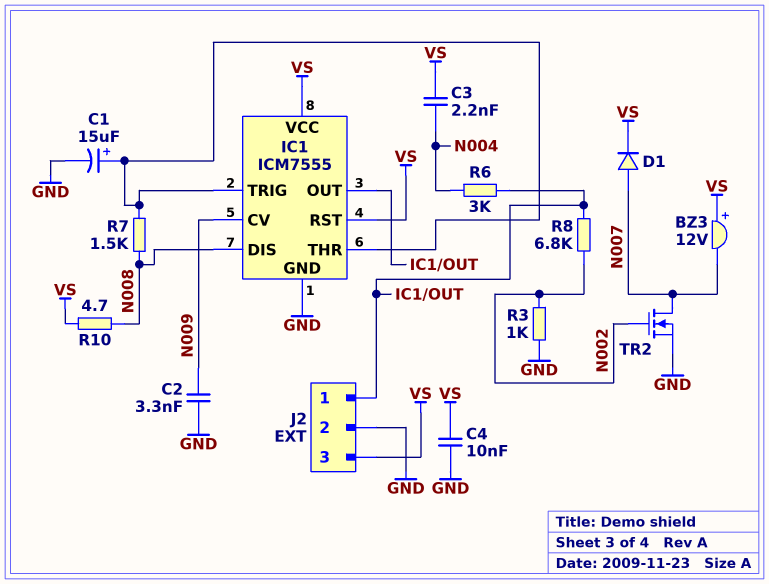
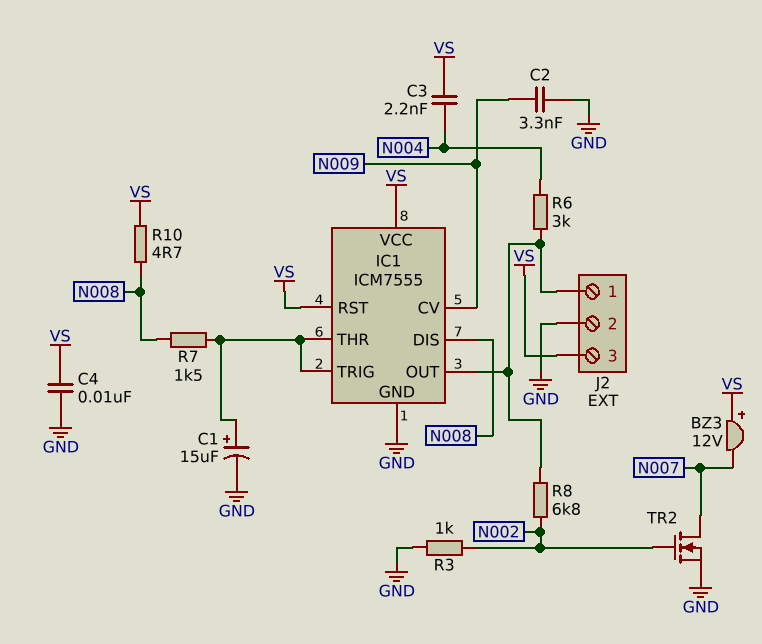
D1: diode (A N007, K VS) -> none

